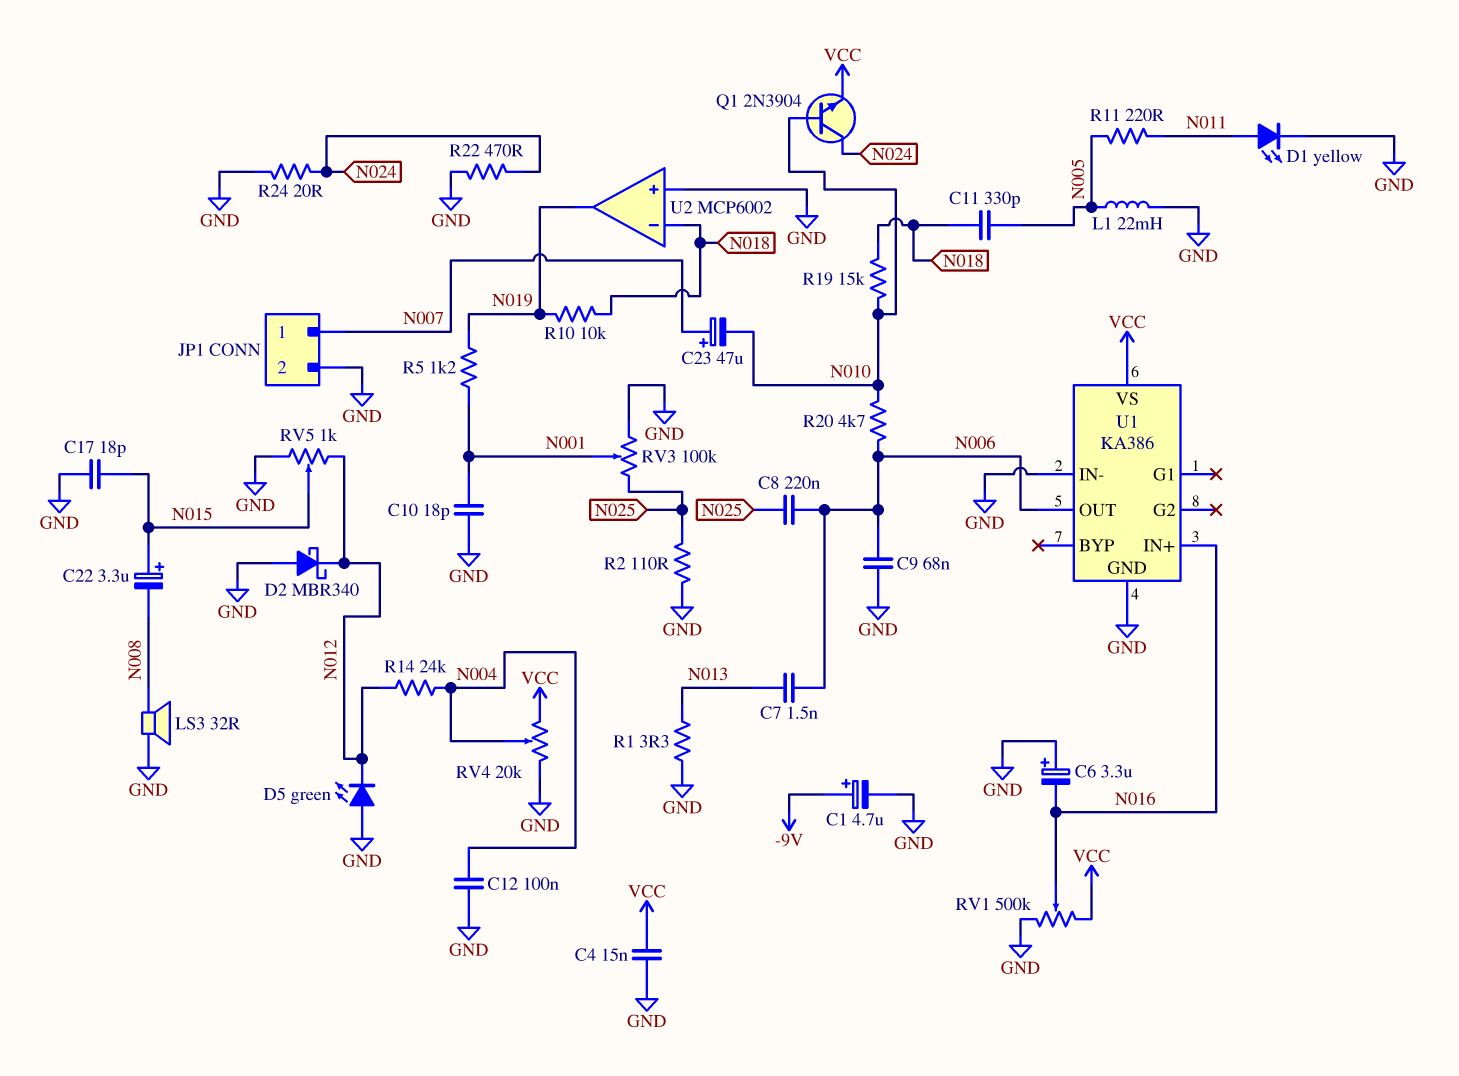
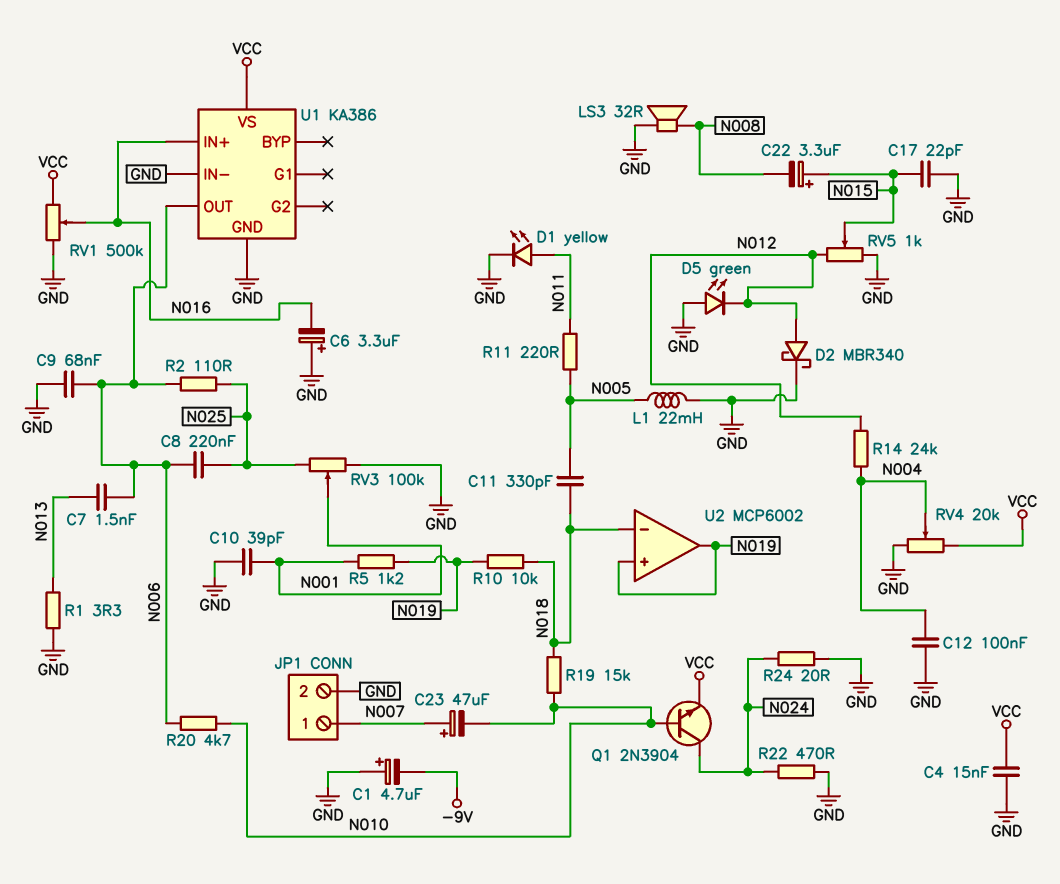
C1: 4.7uF (plus -9V, minus GND) -> 4.7uF (plus GND, minus -9V)
C10: 18pF (GND, N001) -> 39pF (GND, N001)
C17: 18pF (GND, N015) -> 22pF (GND, N015)
D2: schottky MBR340 (A GND, K N012) -> schottky MBR340 (A N012, K GND)
R2: 110 (GND, N025) -> 110 (N006, N025)
U2 pin in+: GND -> N019

